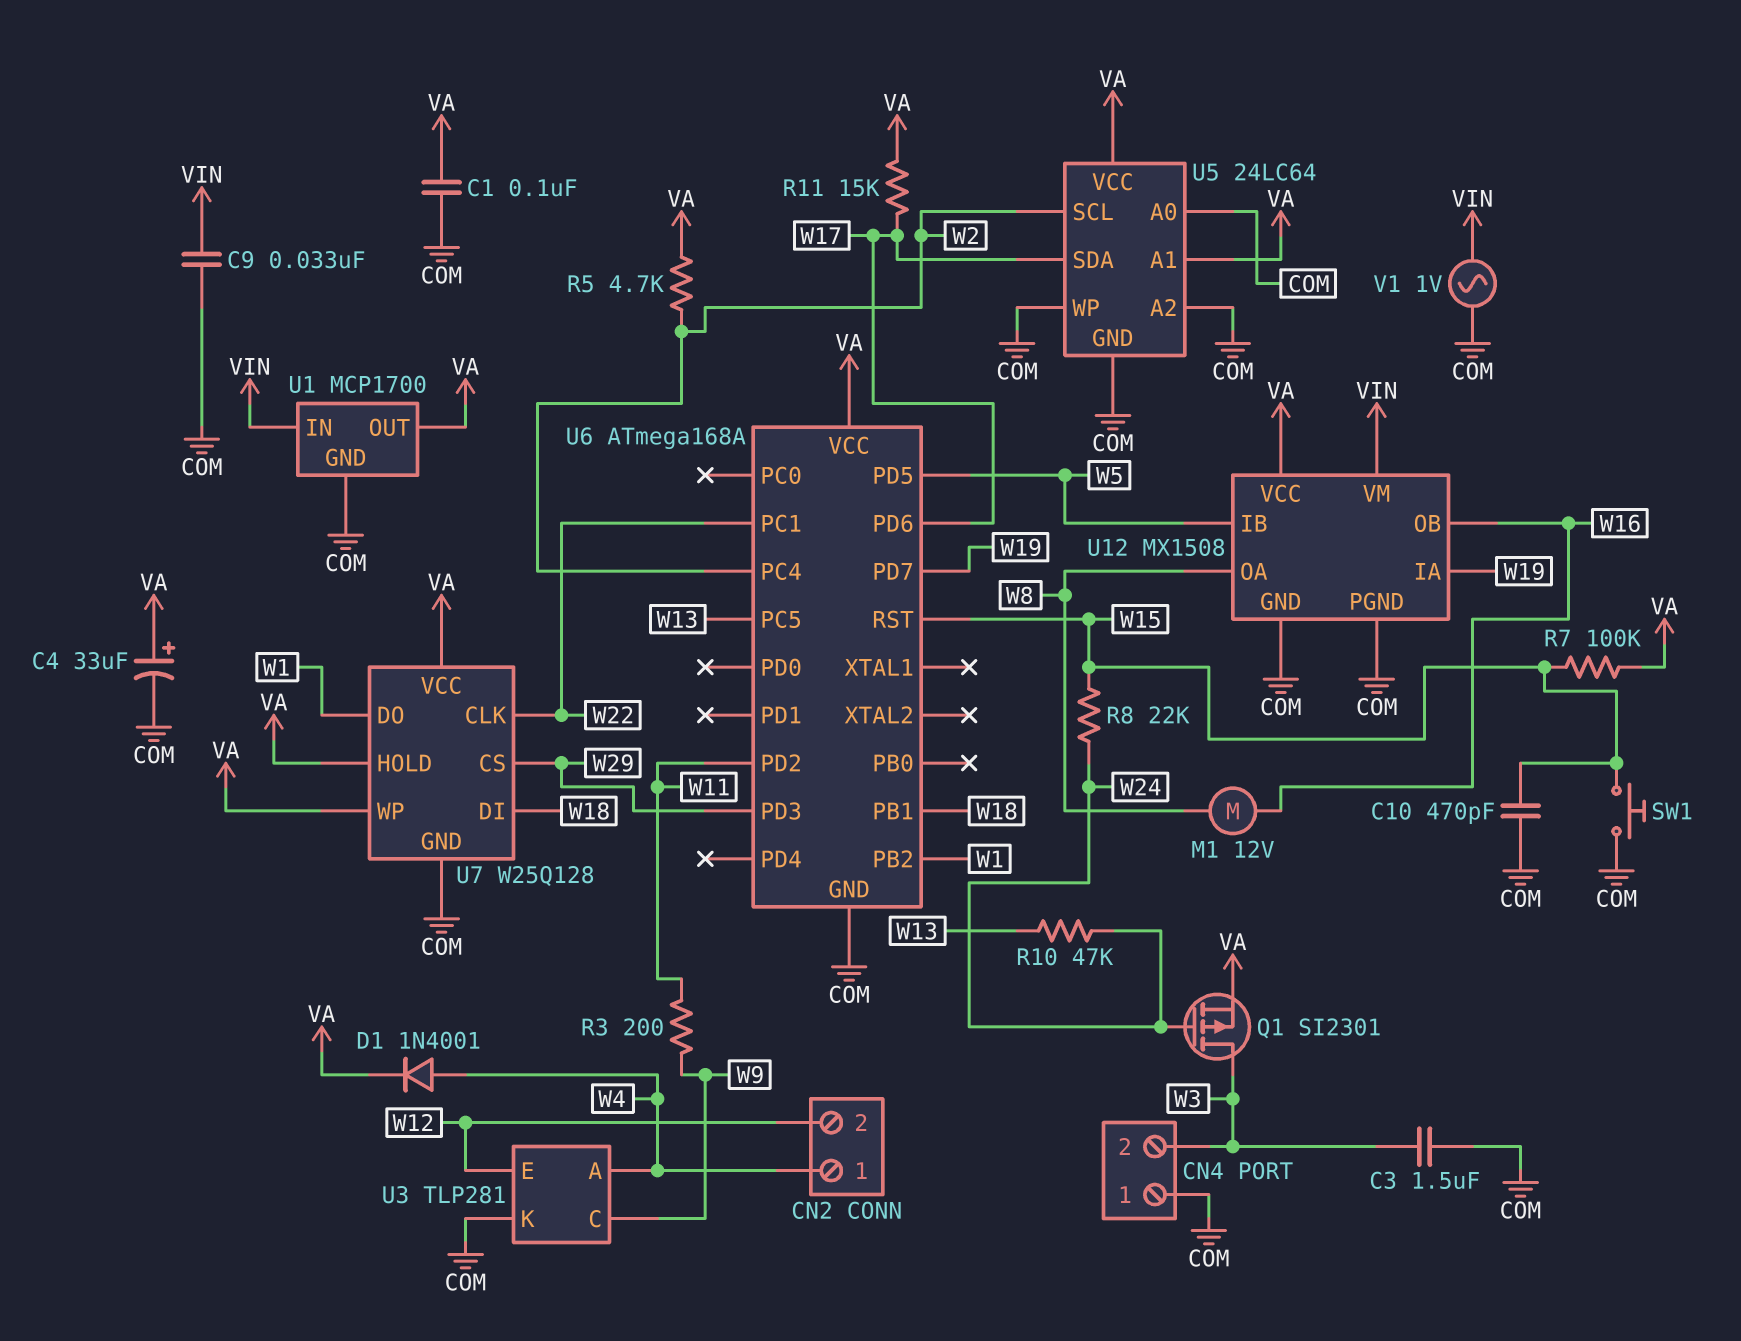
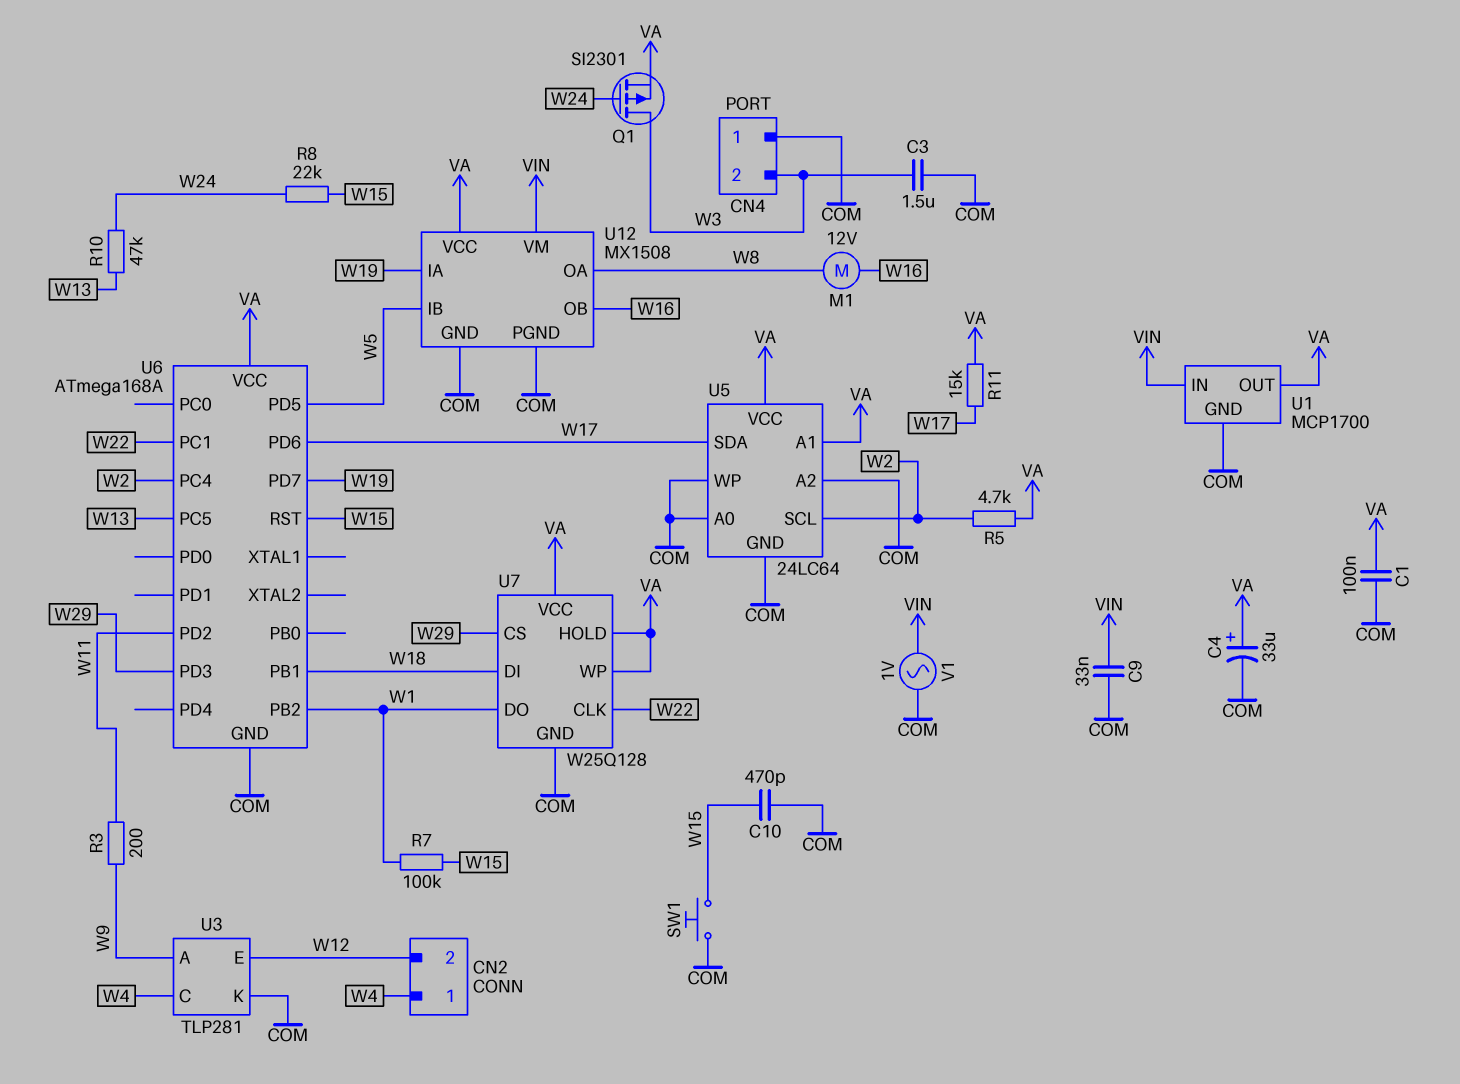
D1: diode 1N4001 (A W4, K VA) -> none
R7: 100k (VA, W15) -> 100k (W1, W15)
U3 pin A: W4 -> W9
U3 pin C: W9 -> W4

